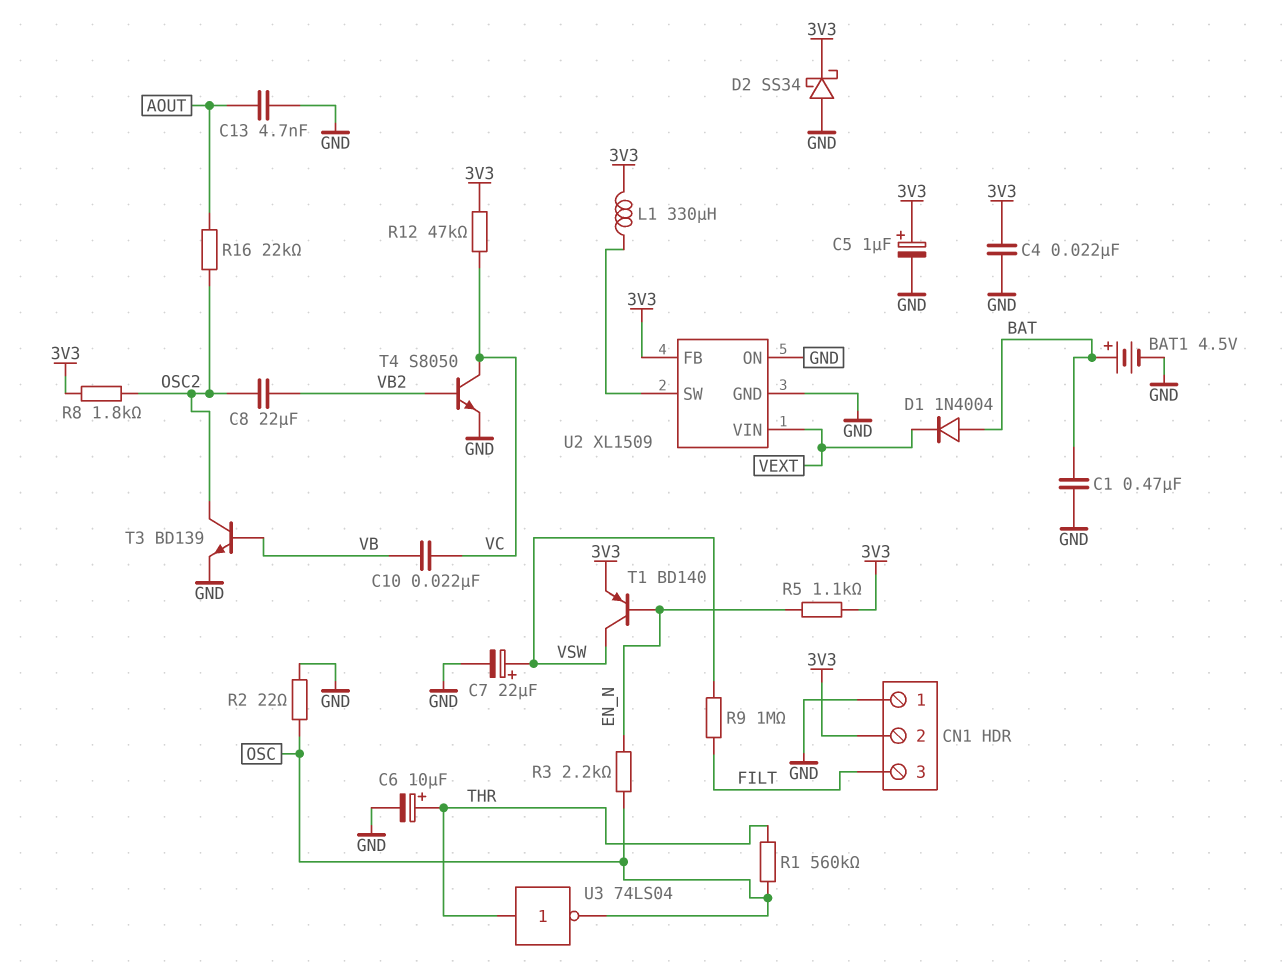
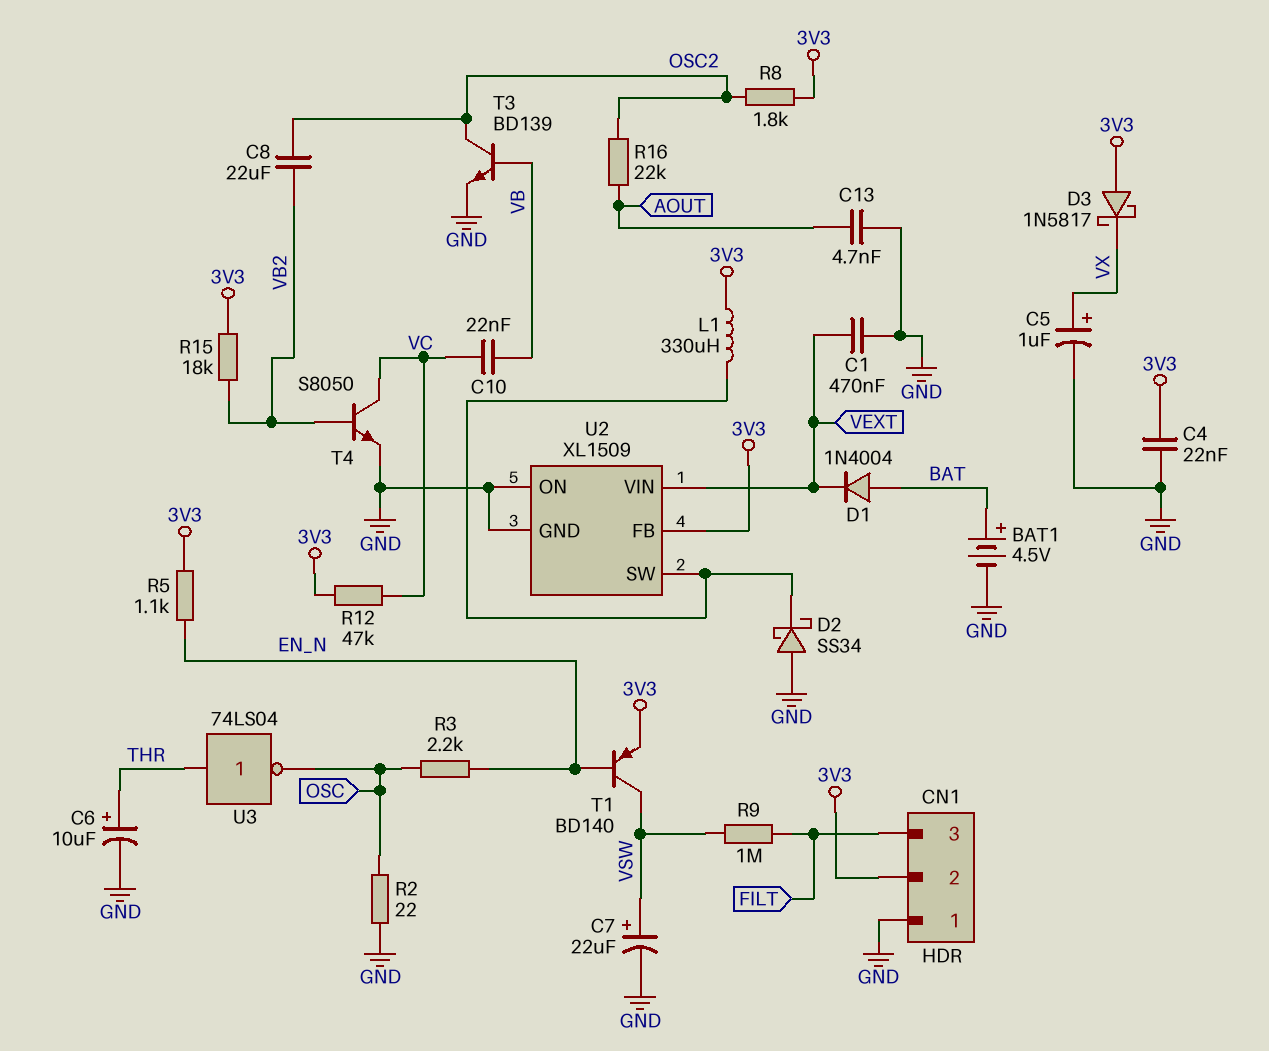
C1: 470nF (BAT, GND) -> 470nF (GND, VEXT)
C5: 1uF (plus 3V3, minus GND) -> 1uF (plus VX, minus GND)
D2: schottky SS34 (A GND, K 3V3) -> schottky SS34 (A GND, K U2/SW)
D3: none -> schottky 1N5817 (A 3V3, K VX)
R1: 560k (OSC, THR) -> none
R15: none -> 18k (3V3, VB2)

